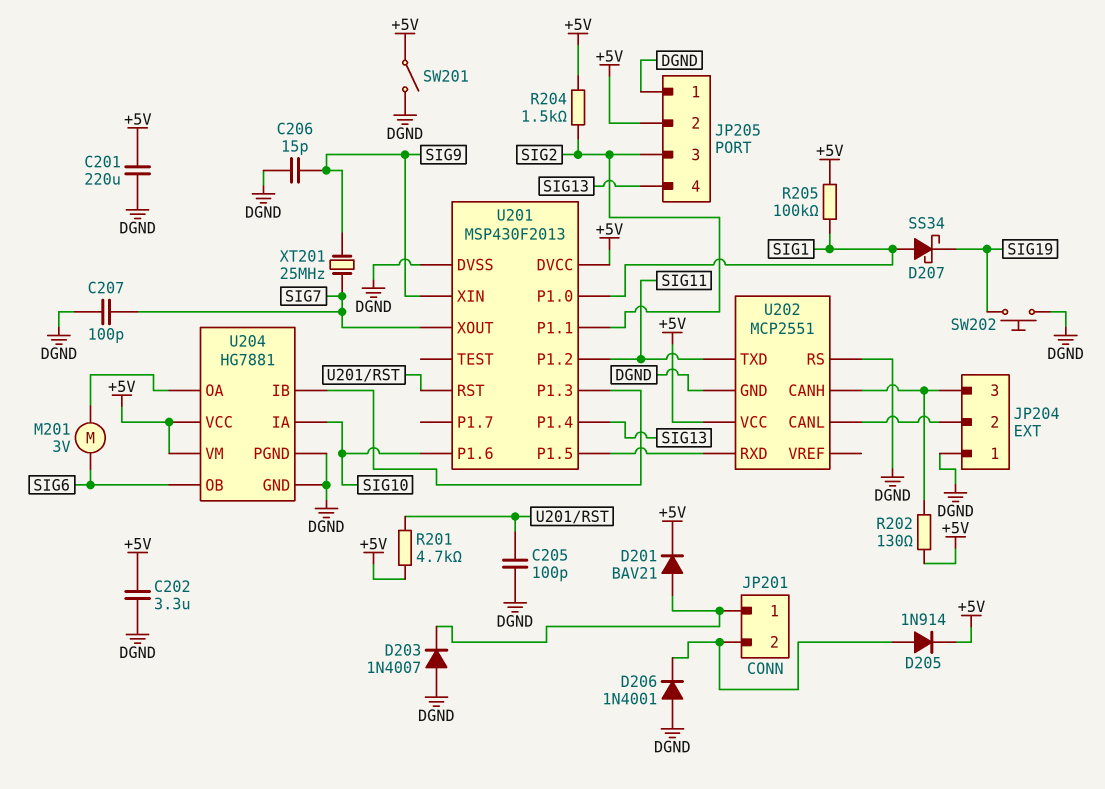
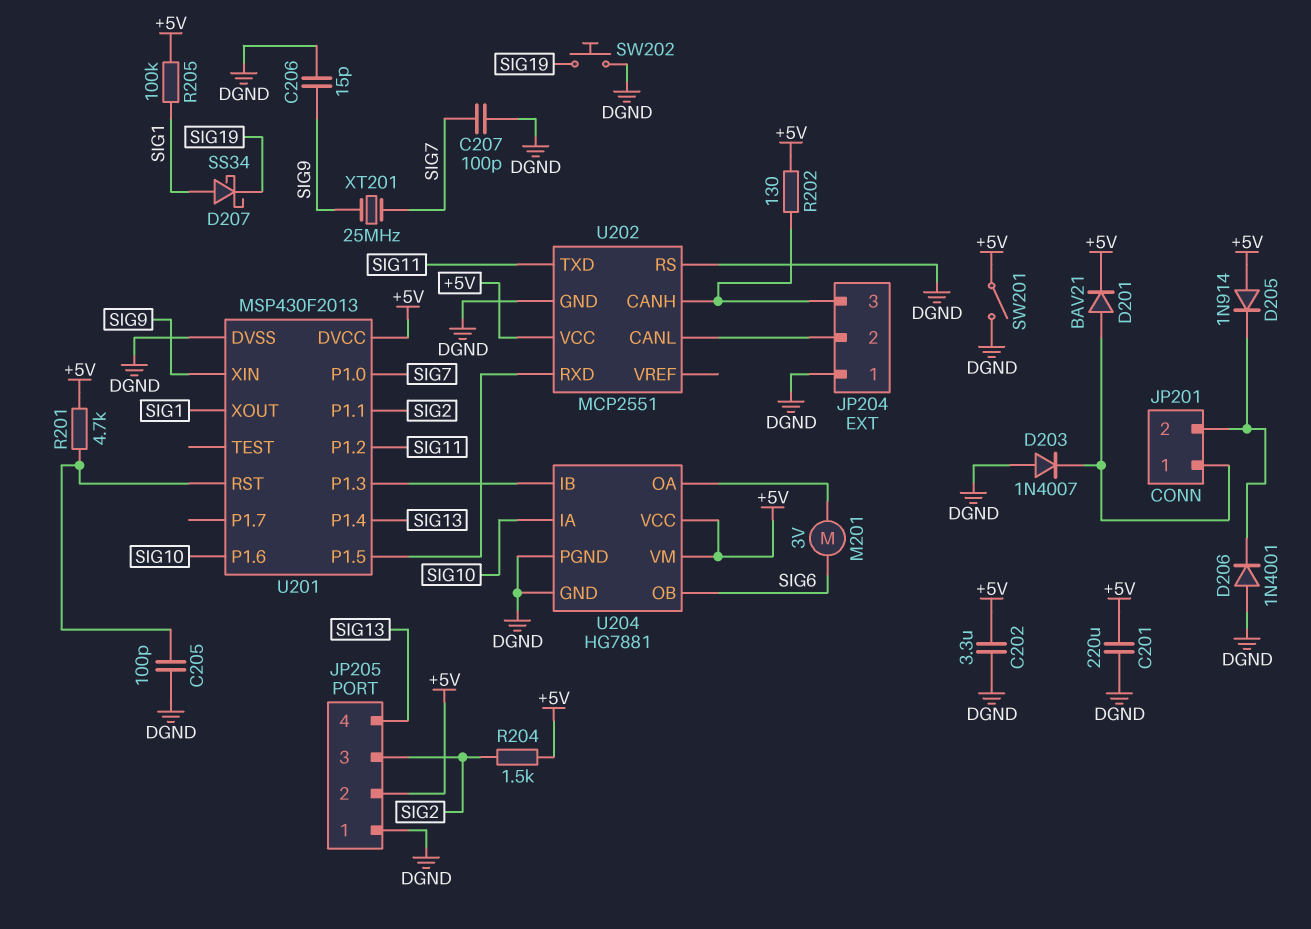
D205: diode 1N914 (A JP201/2, K +5V) -> diode 1N914 (A +5V, K JP201/2)
U201 pin P1.0: SIG1 -> SIG7
U201 pin XOUT: SIG7 -> SIG1

